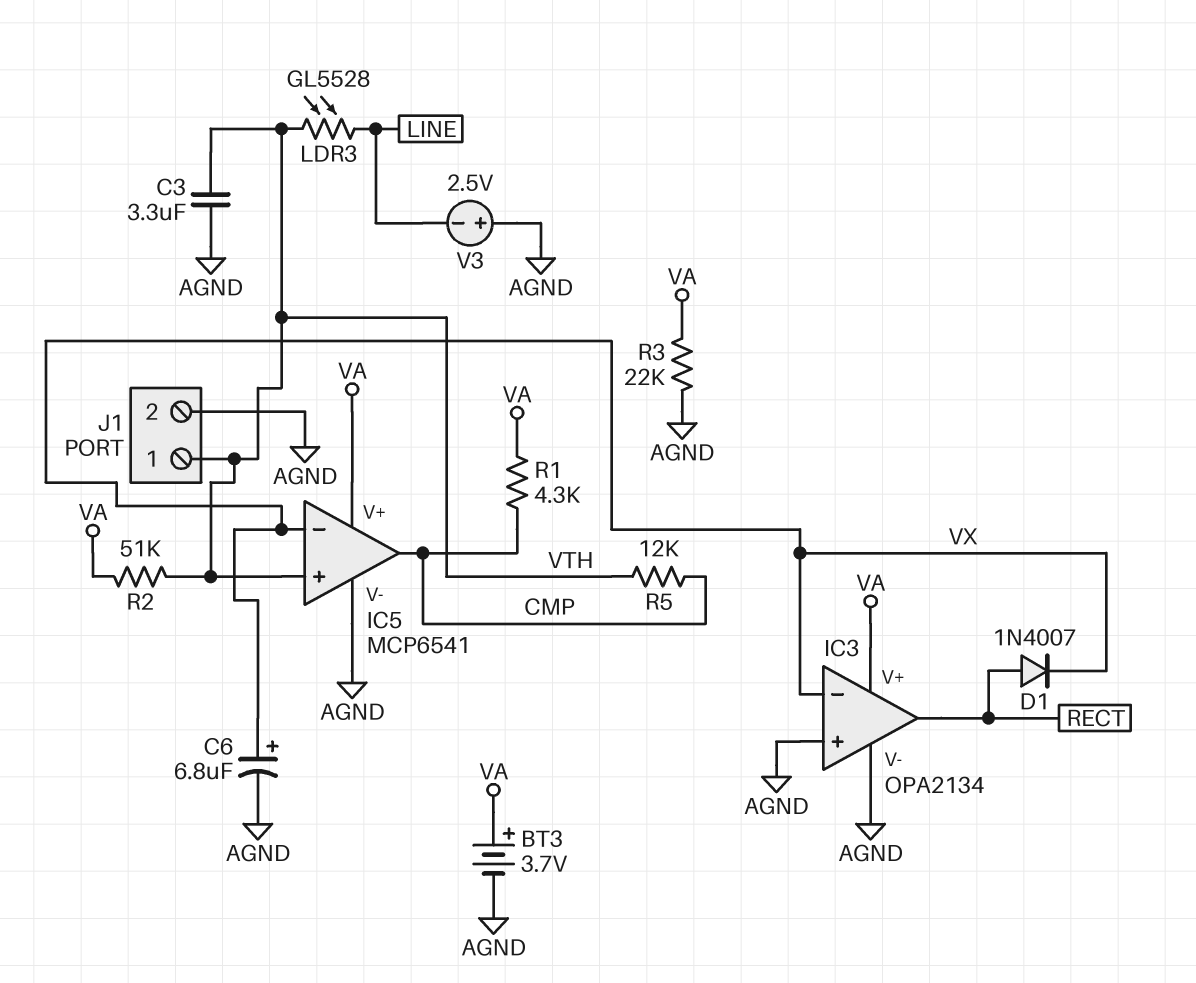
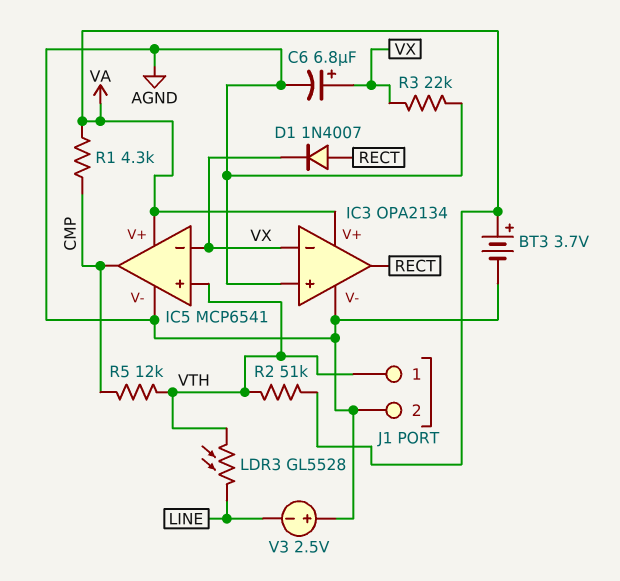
C3: 3.3uF (AGND, VTH) -> none
R3: 22k (AGND, VA) -> 22k (AGND, VX)

